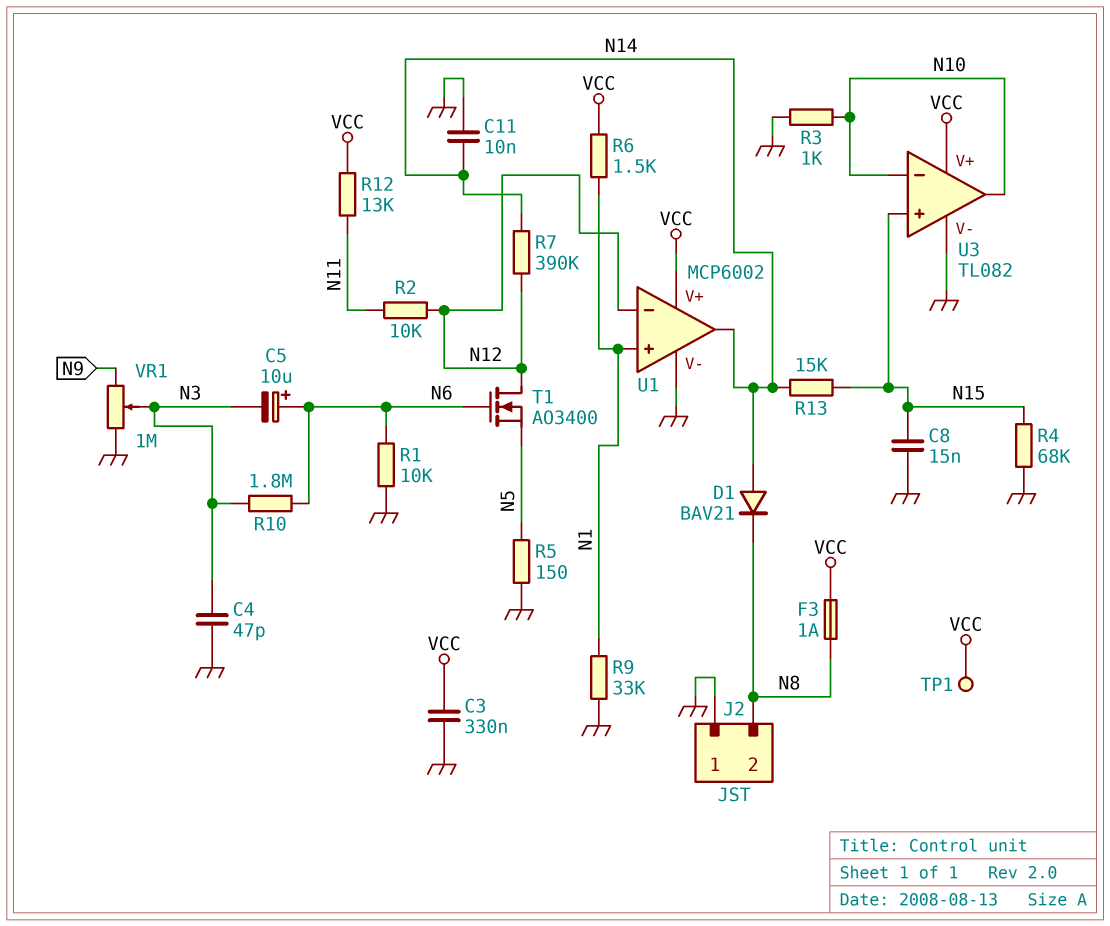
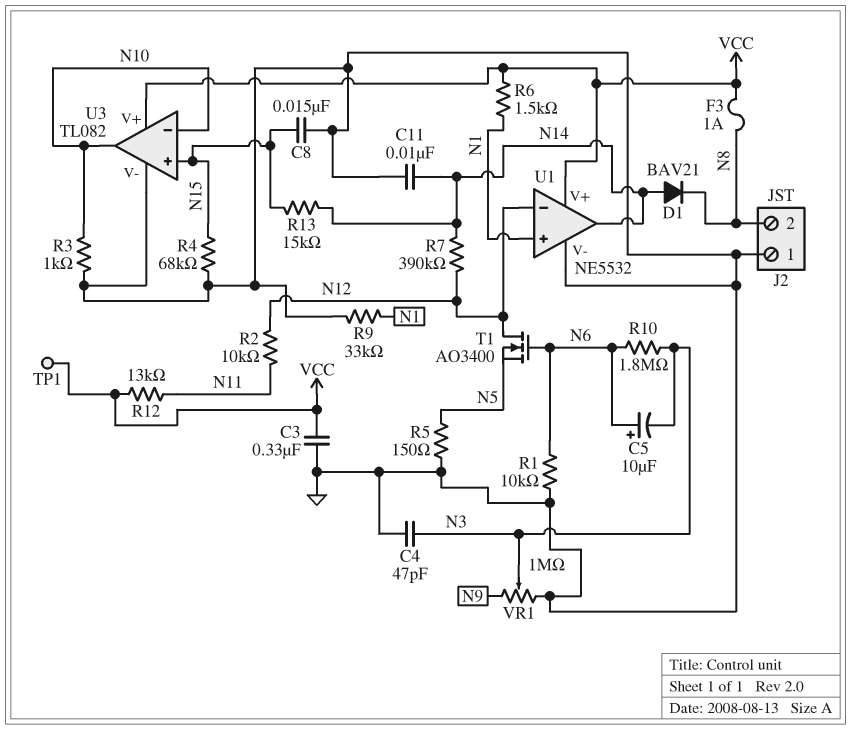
U1: MCP6002 -> NE5532

